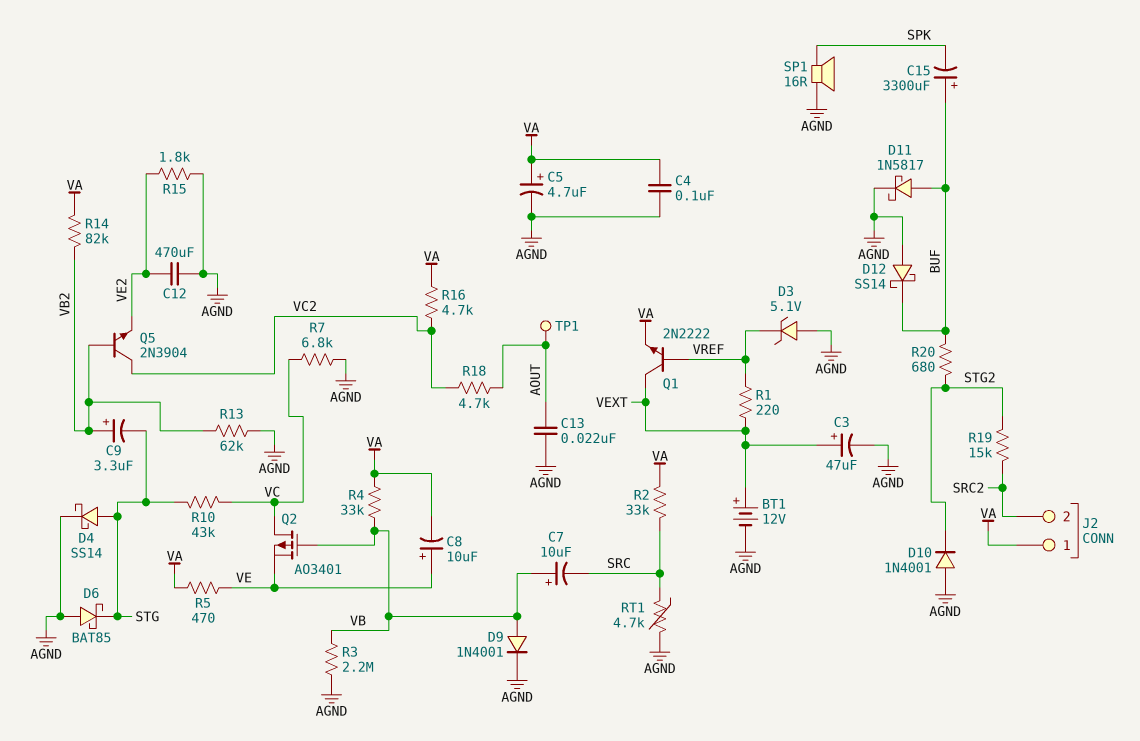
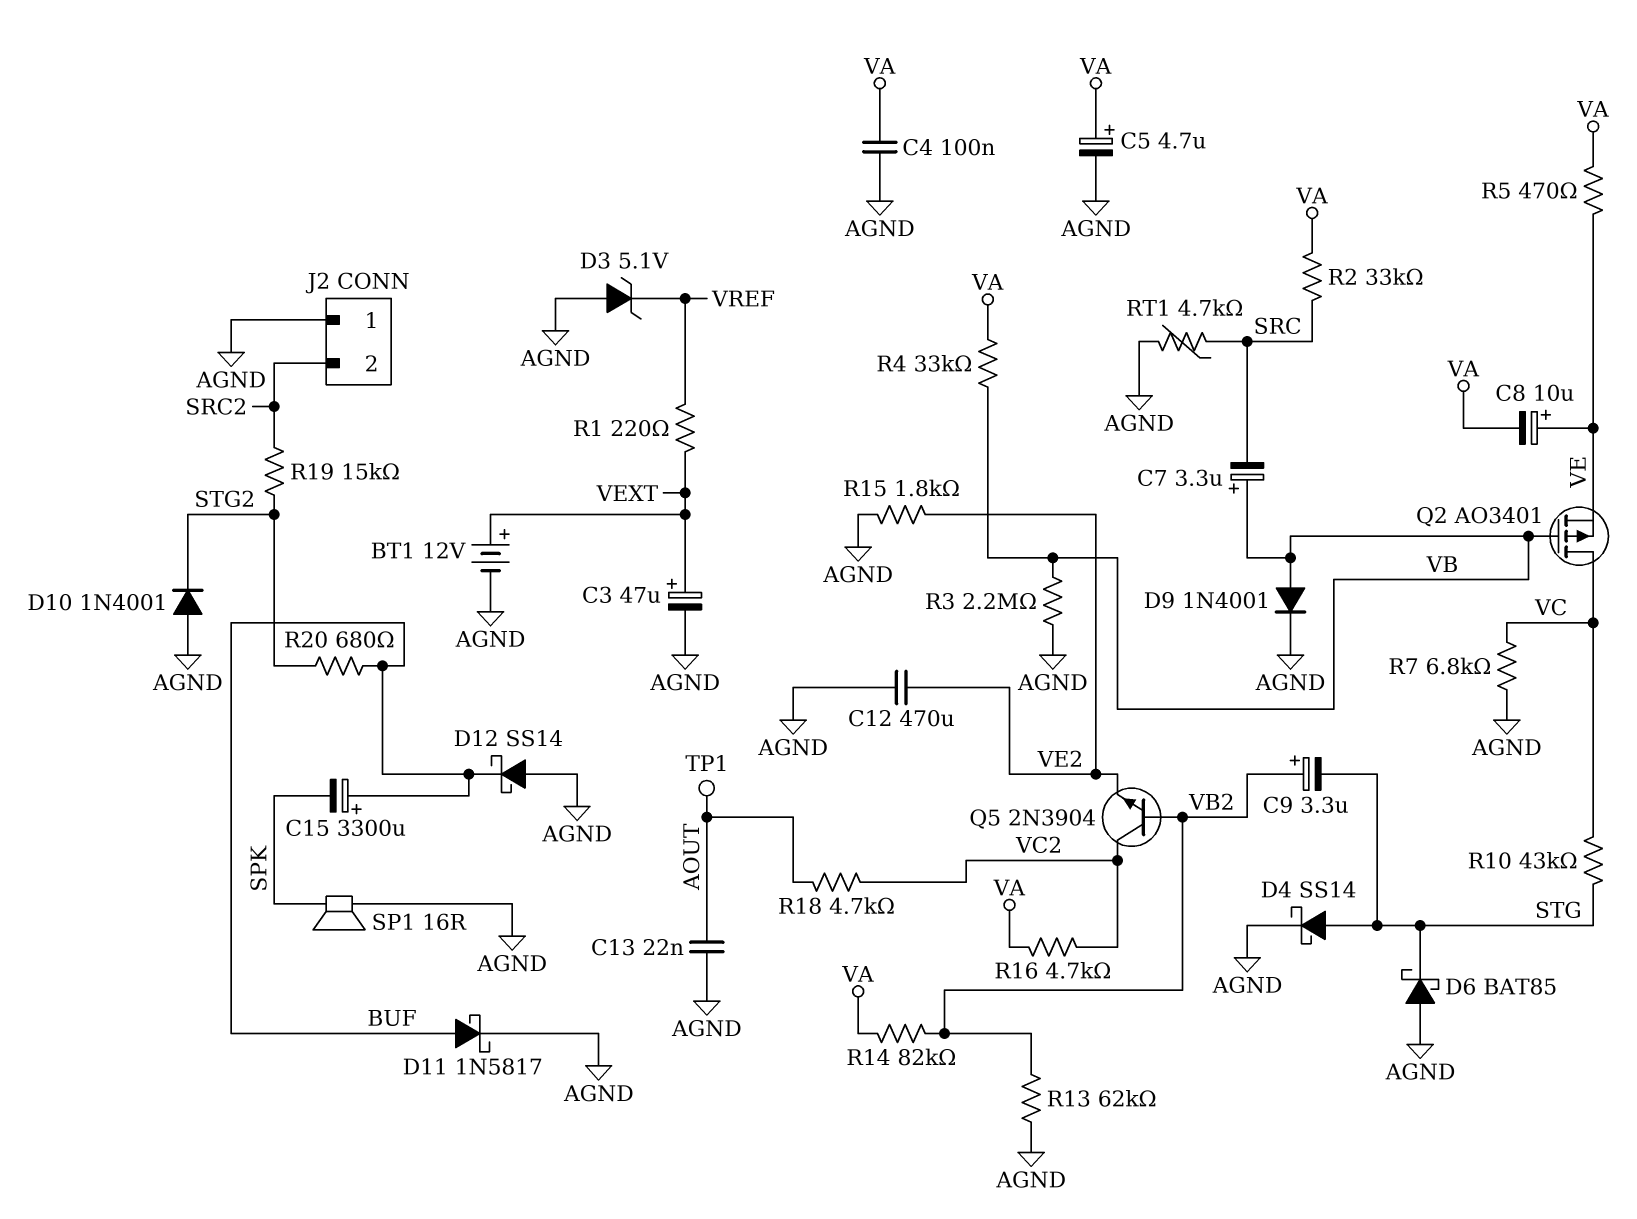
C7: 10uF (plus VB, minus SRC) -> 3.3uF (plus VB, minus SRC)
J2 pin 1: VA -> AGND
Q1: NPN 2N2222 (B VREF, C VEXT, E VA) -> none

